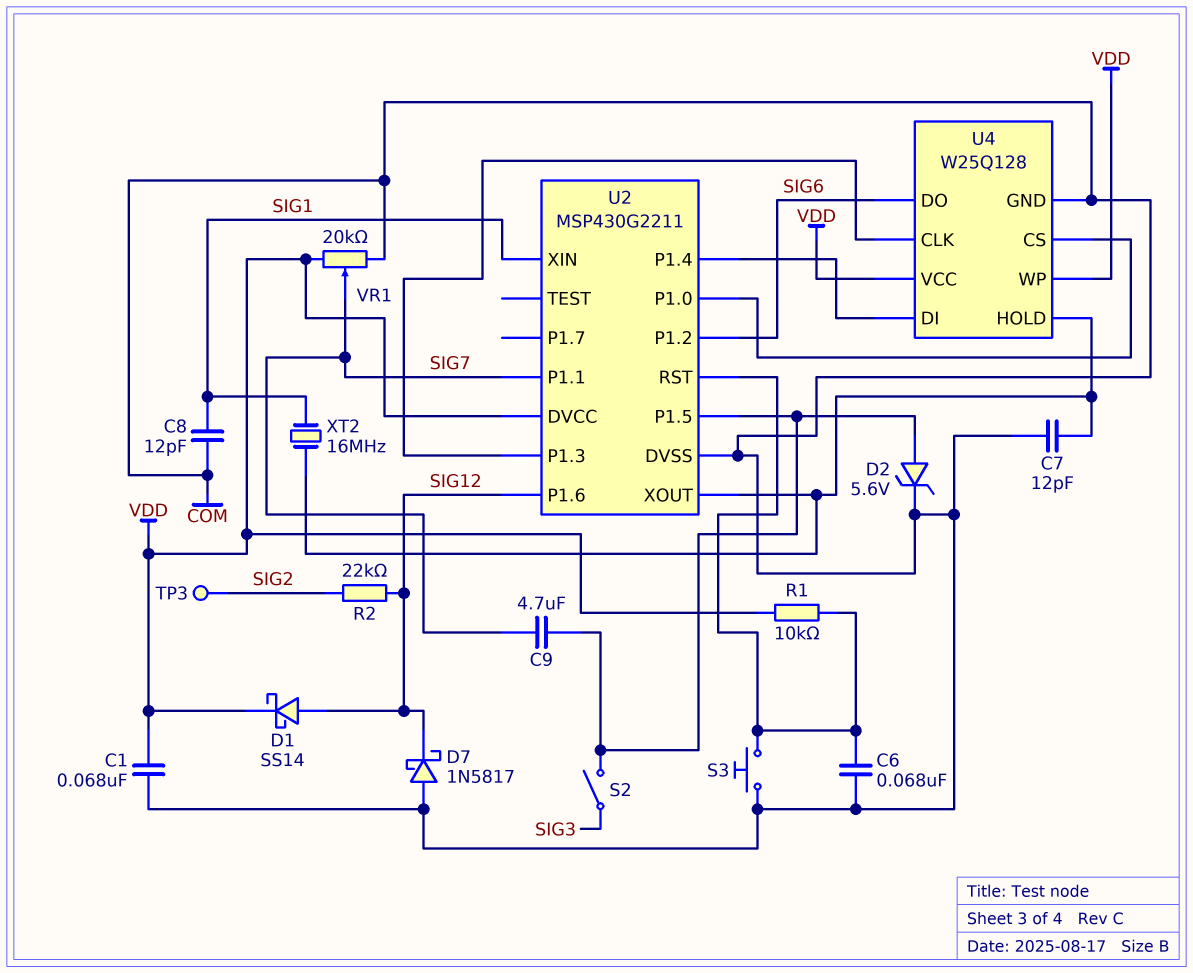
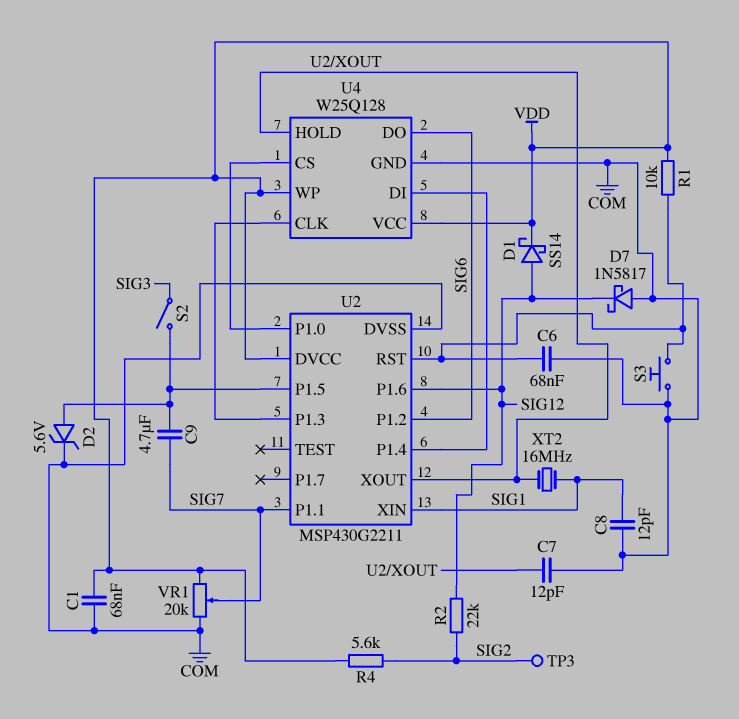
R4: none -> 5.6k (SIG2, VDD)

